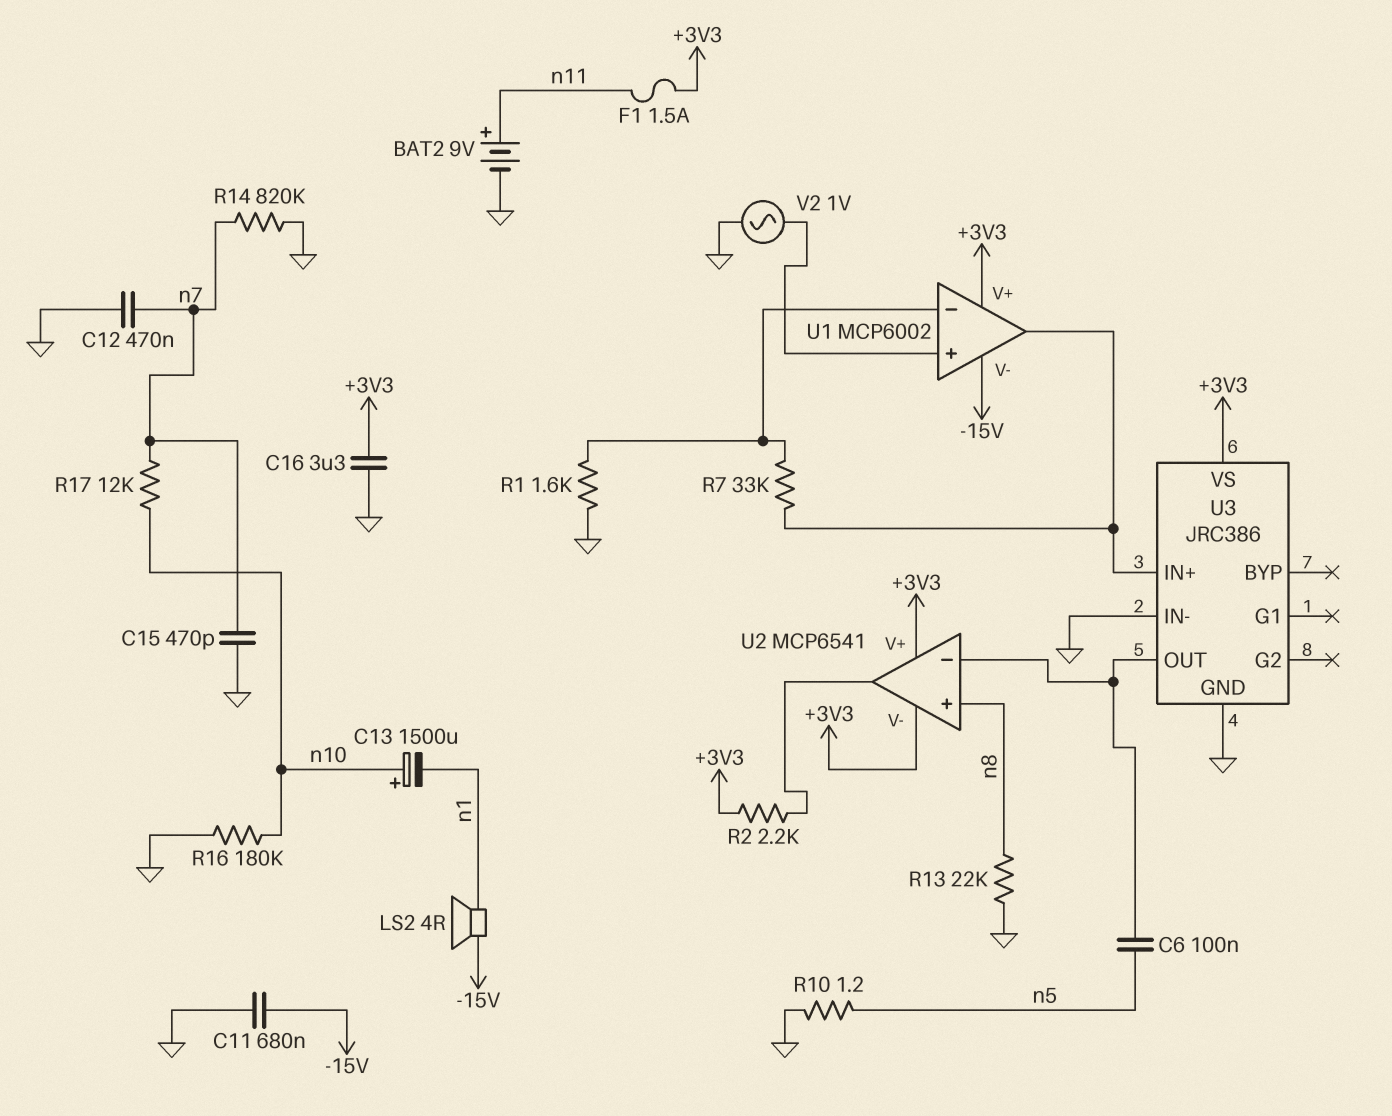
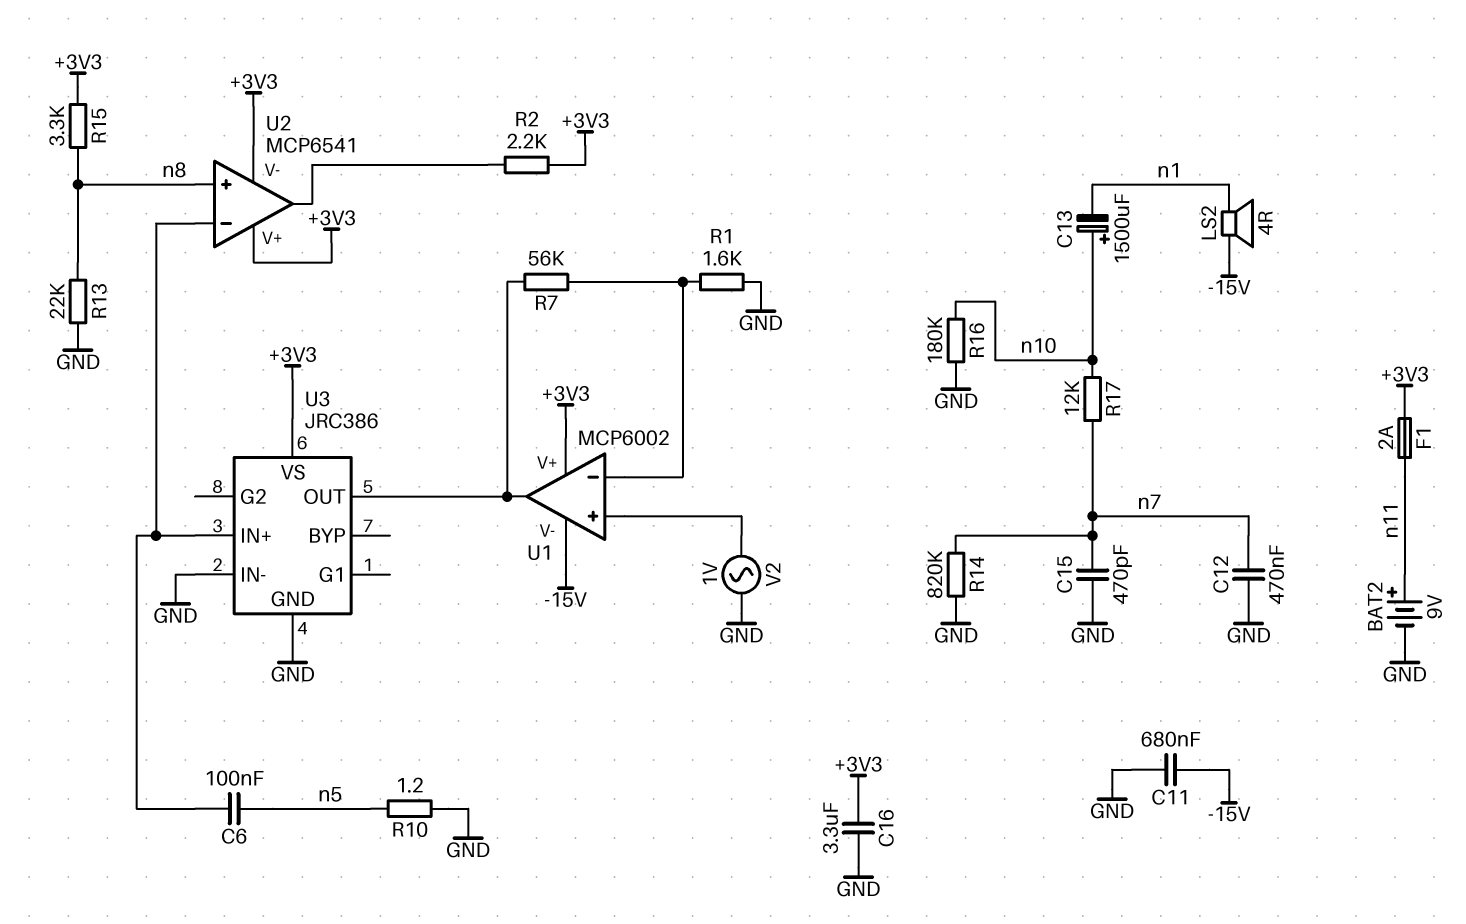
F1: 1.5A (+3V3, n11) -> 2A (+3V3, n11)
R7: 33k (U1/in-, U1/out) -> 56k (U1/in-, U1/out)
R15: none -> 3.3k (+3V3, n8)
U3 pin IN+: U1/out -> U2/in-
U3 pin OUT: U2/in- -> U1/out

